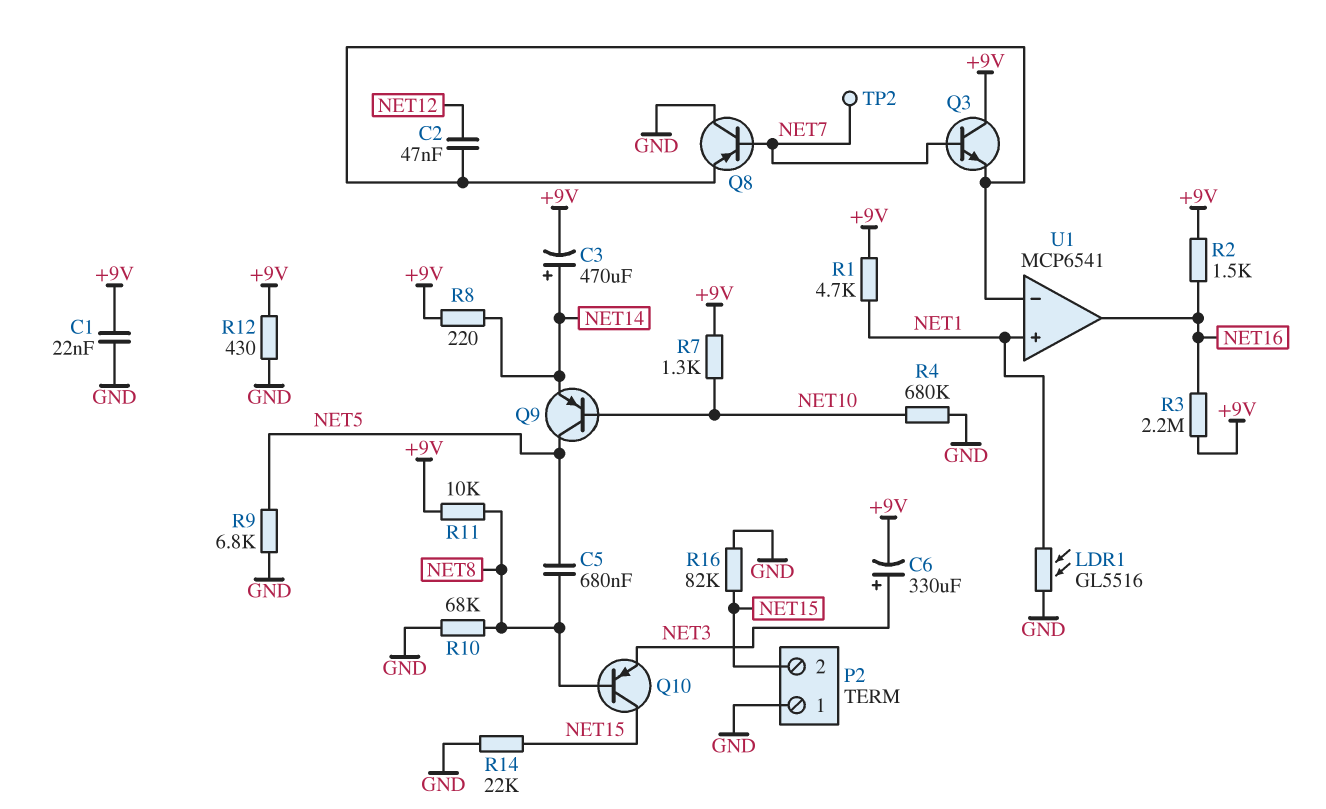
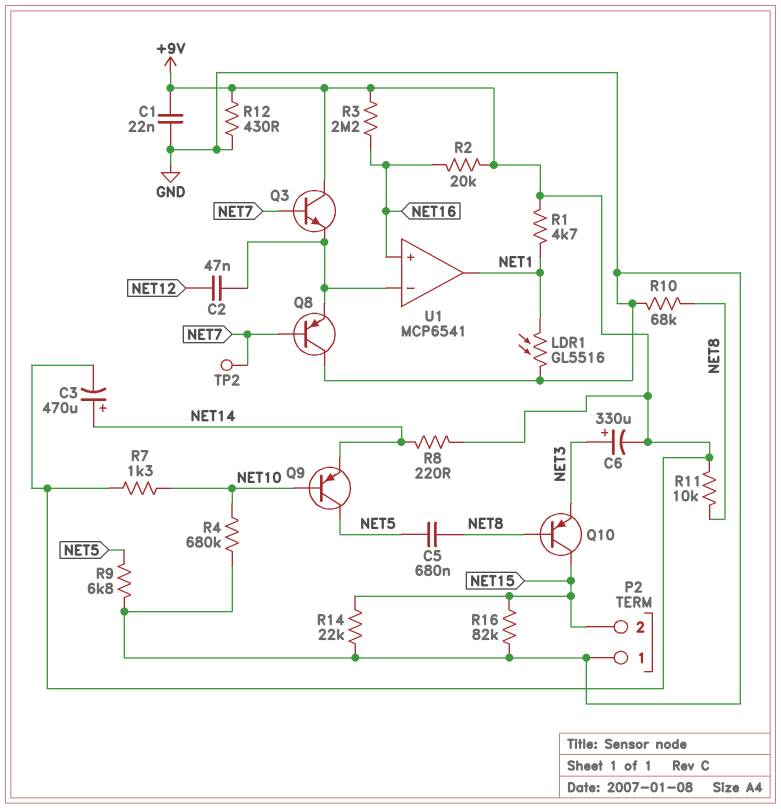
R2: 1.5k (+9V, NET16) -> 20k (+9V, NET16)
U1 pin in+: NET1 -> NET16
U1 pin out: NET16 -> NET1

